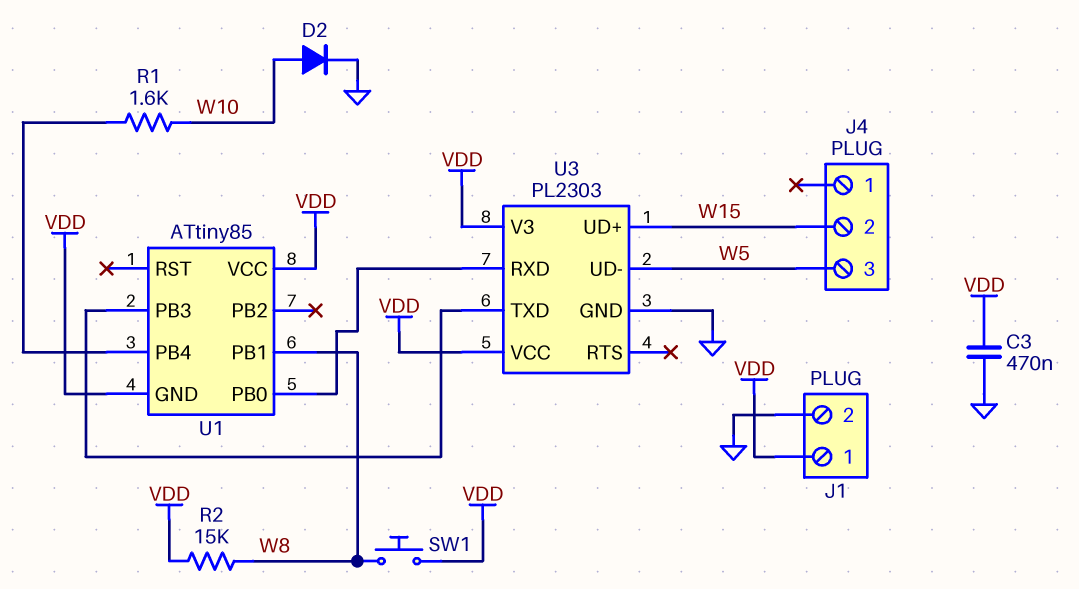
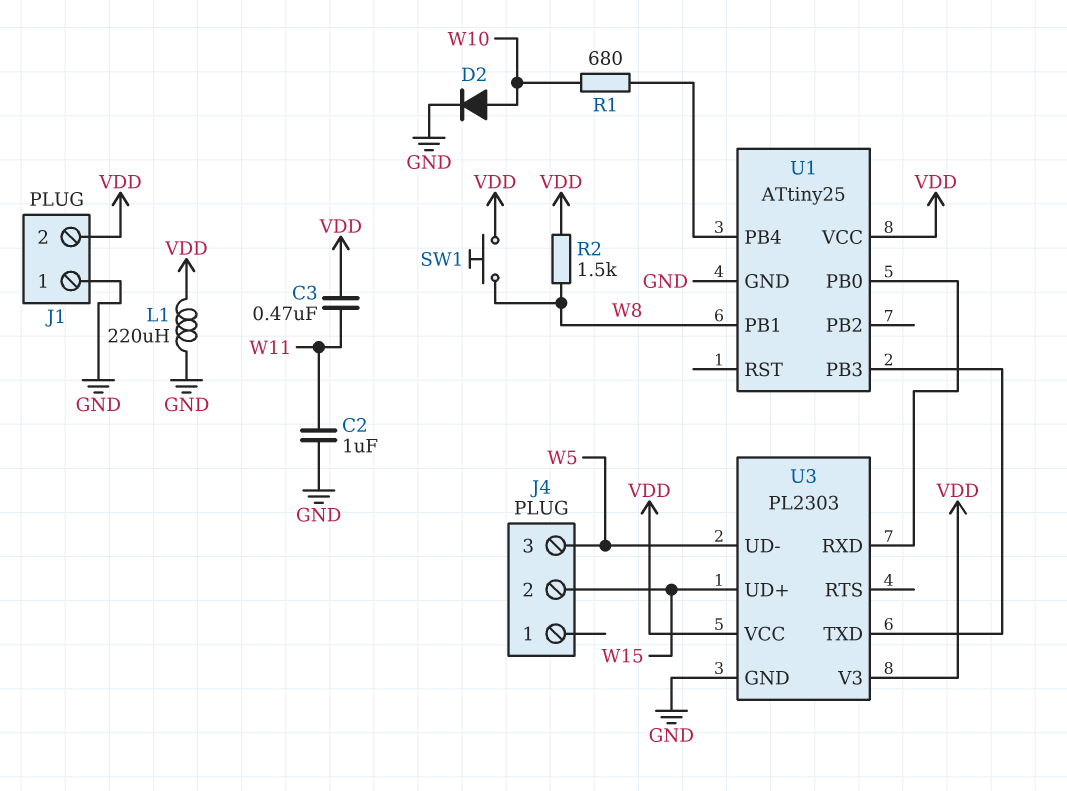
C2: none -> 1uF (GND, W11)
C3: 470nF (GND, VDD) -> 470nF (VDD, W11)
J1 pin 1: VDD -> GND
J1 pin 2: GND -> VDD
L1: none -> 220uH (GND, VDD)
R1: 1.6k (U1/PB4, W10) -> 680 (U1/PB4, W10)
R2: 15k (VDD, W8) -> 1.5k (VDD, W8)
U1: ATtiny85 -> ATtiny25
U1 pin GND: VDD -> GND

